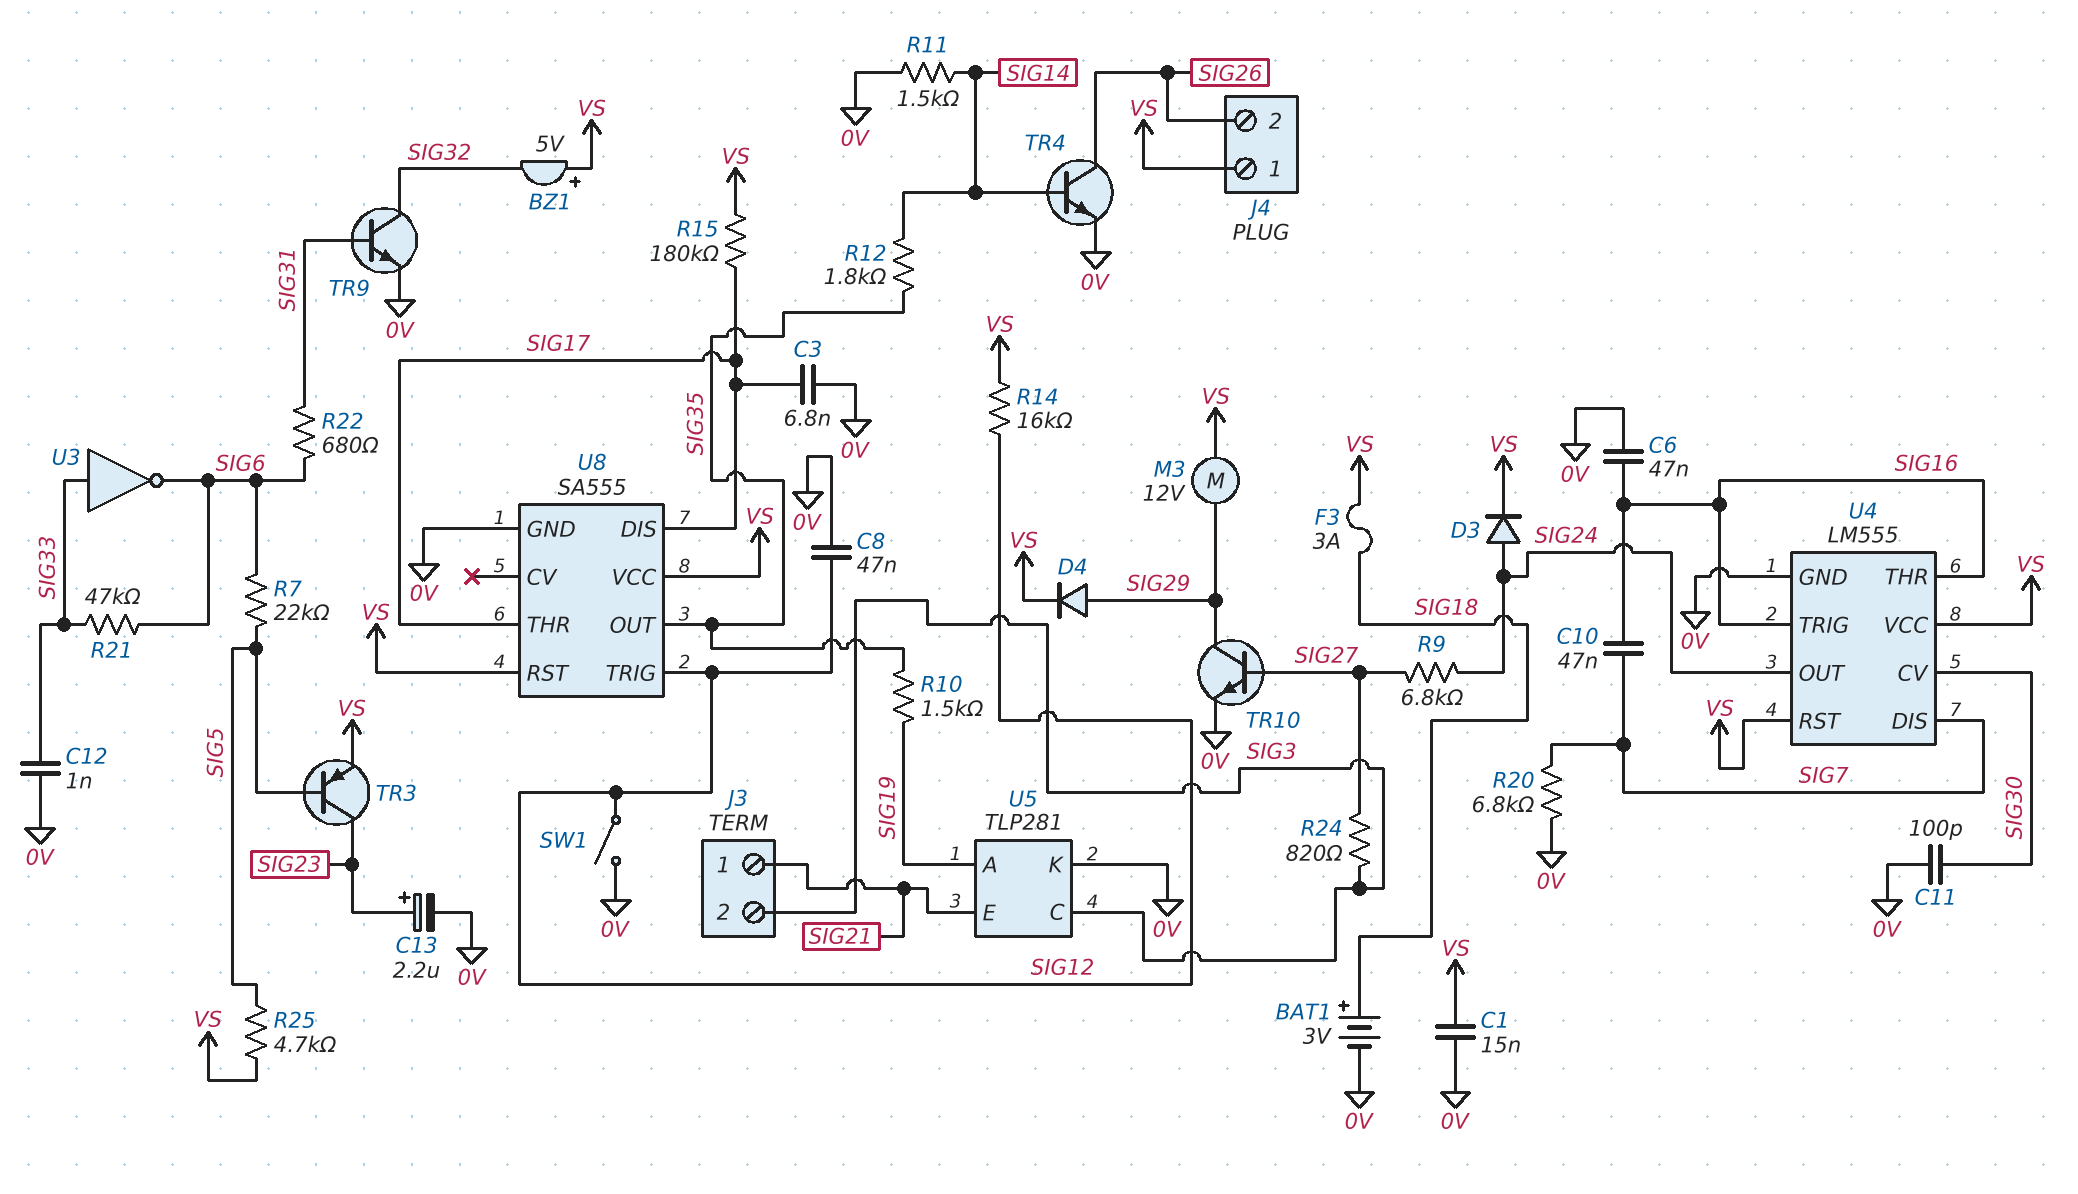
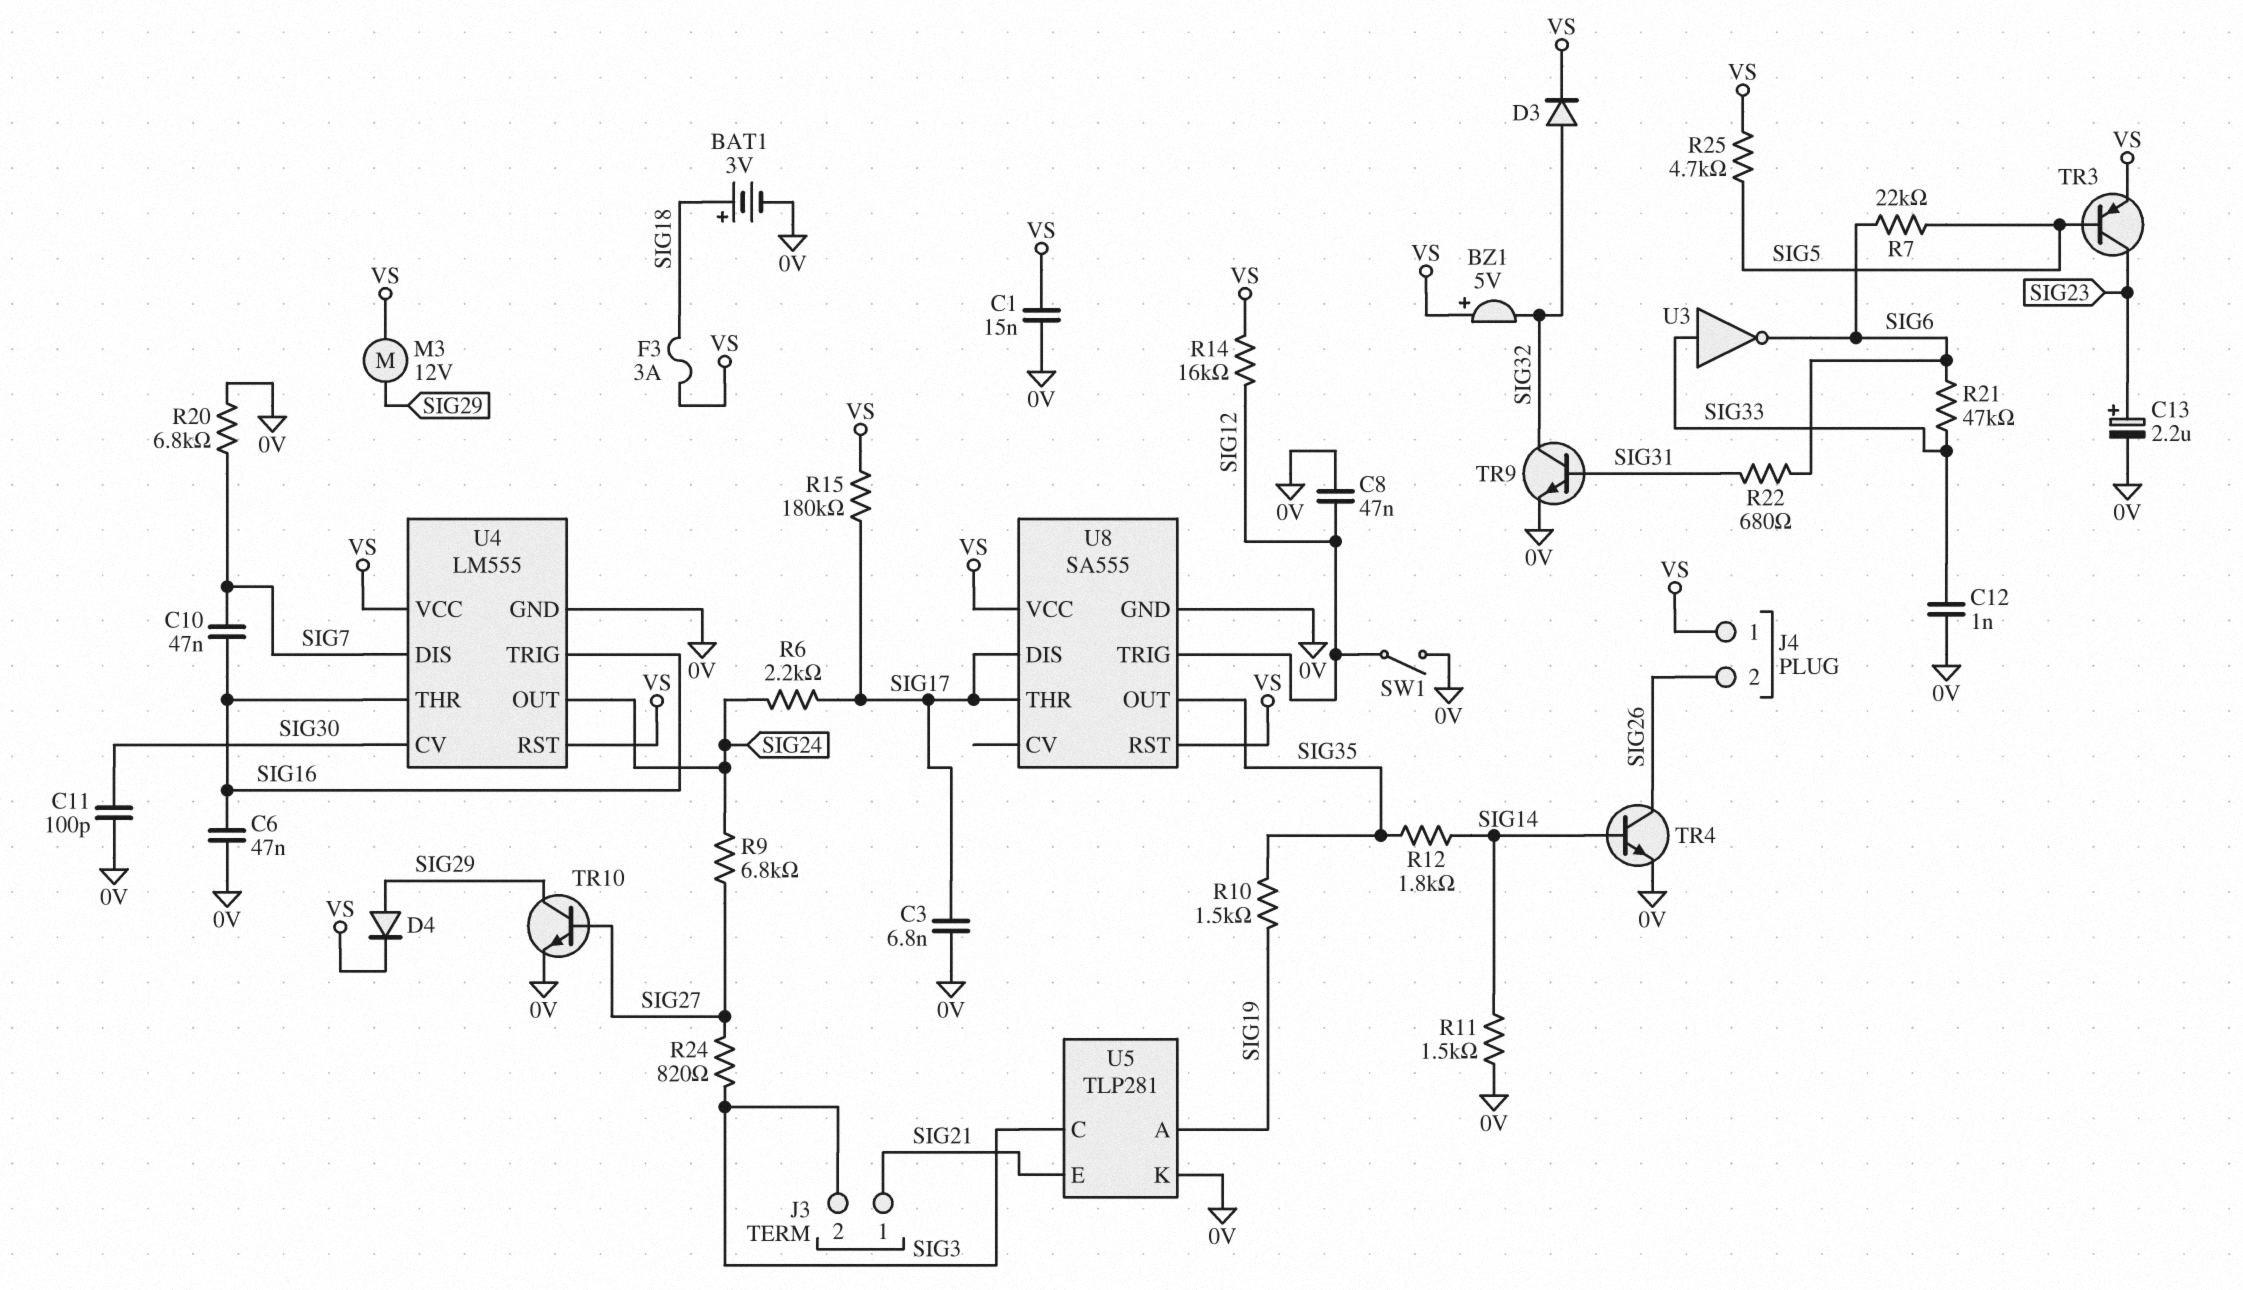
D3: diode (A SIG24, K VS) -> diode (A SIG32, K VS)
R6: none -> 2.2k (SIG17, SIG24)

